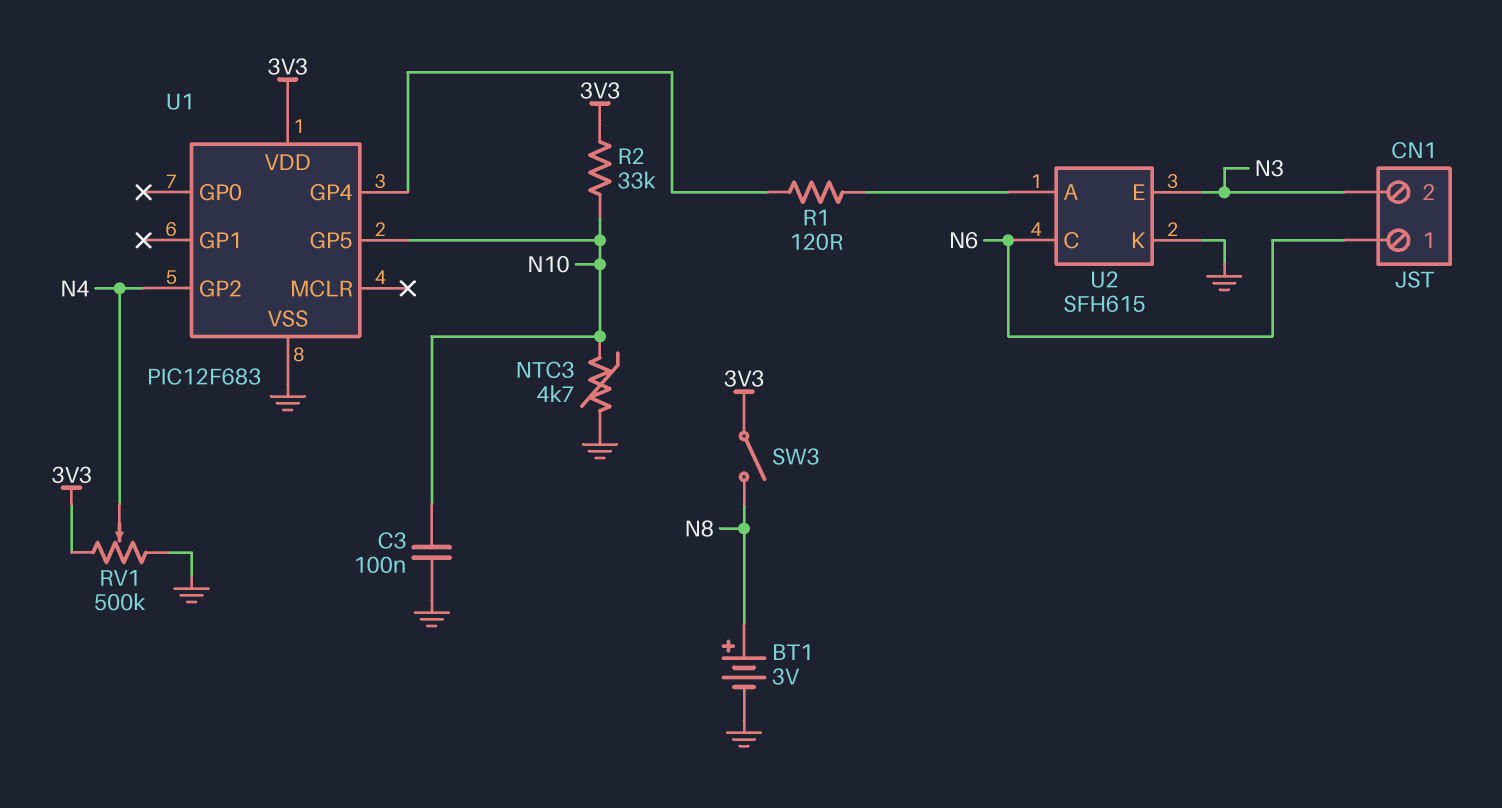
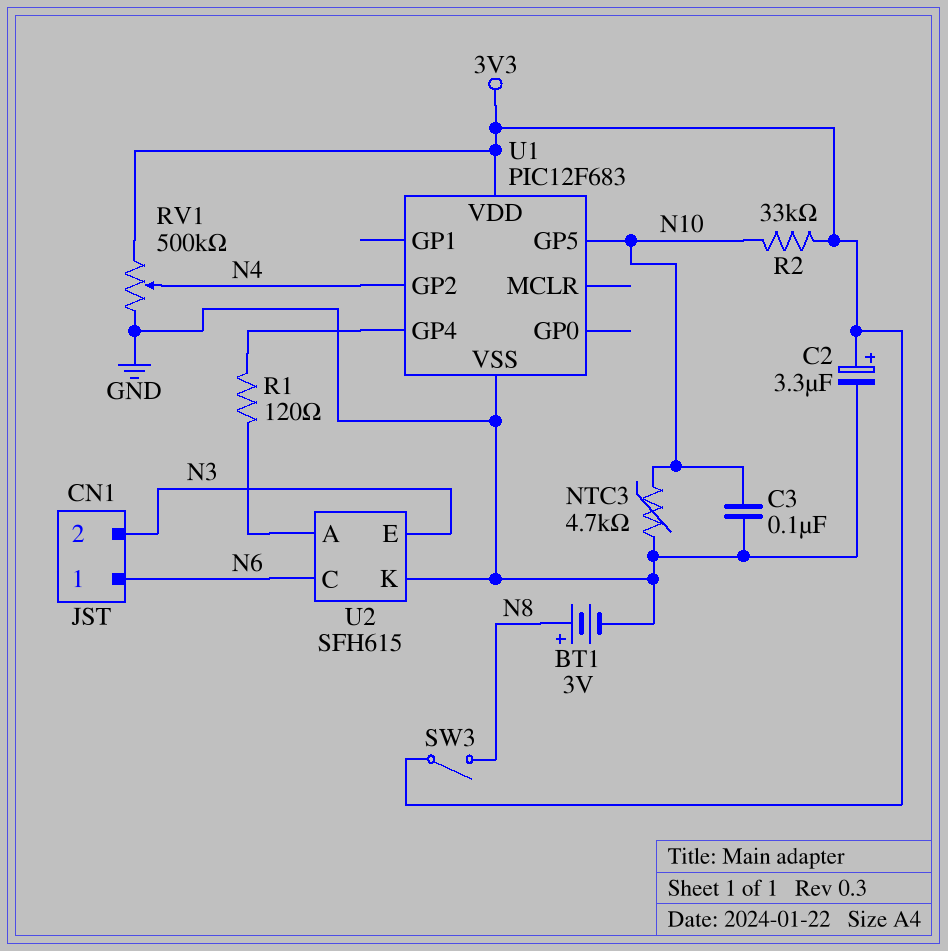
C2: none -> 3.3uF (plus 3V3, minus GND)

